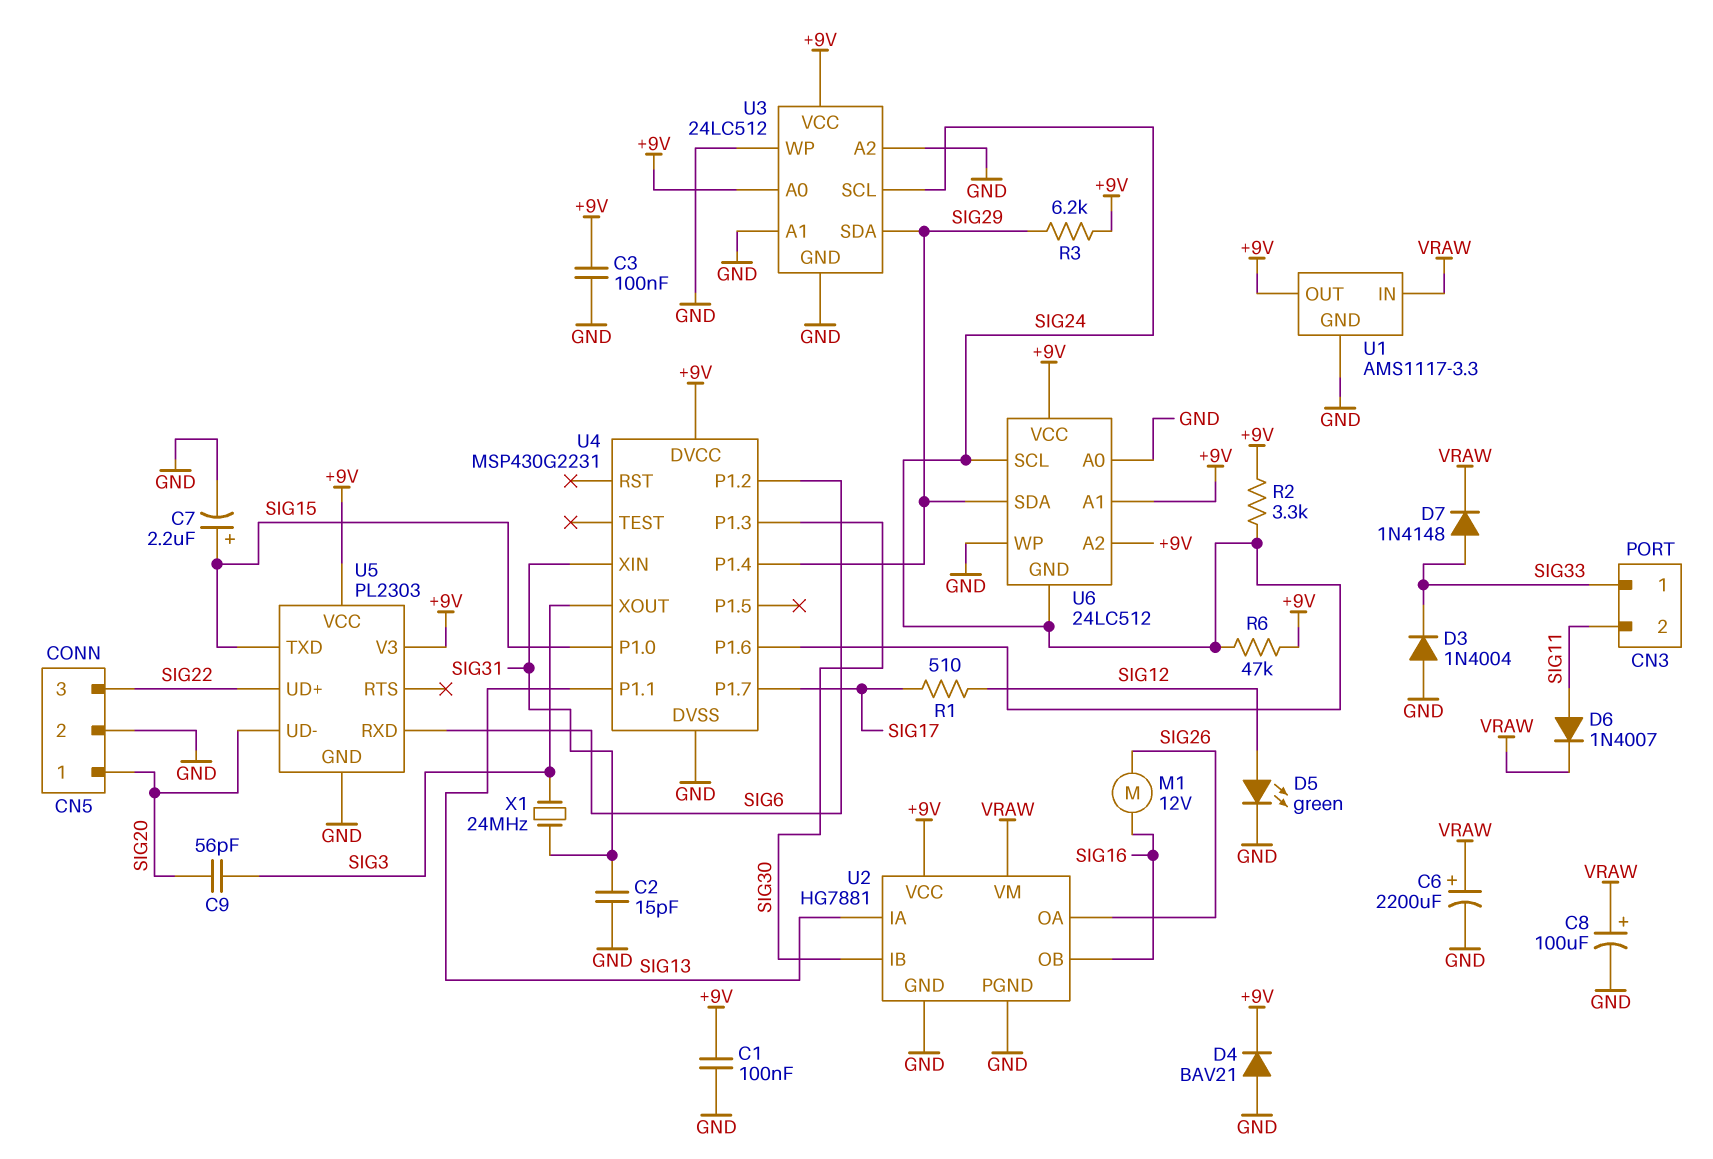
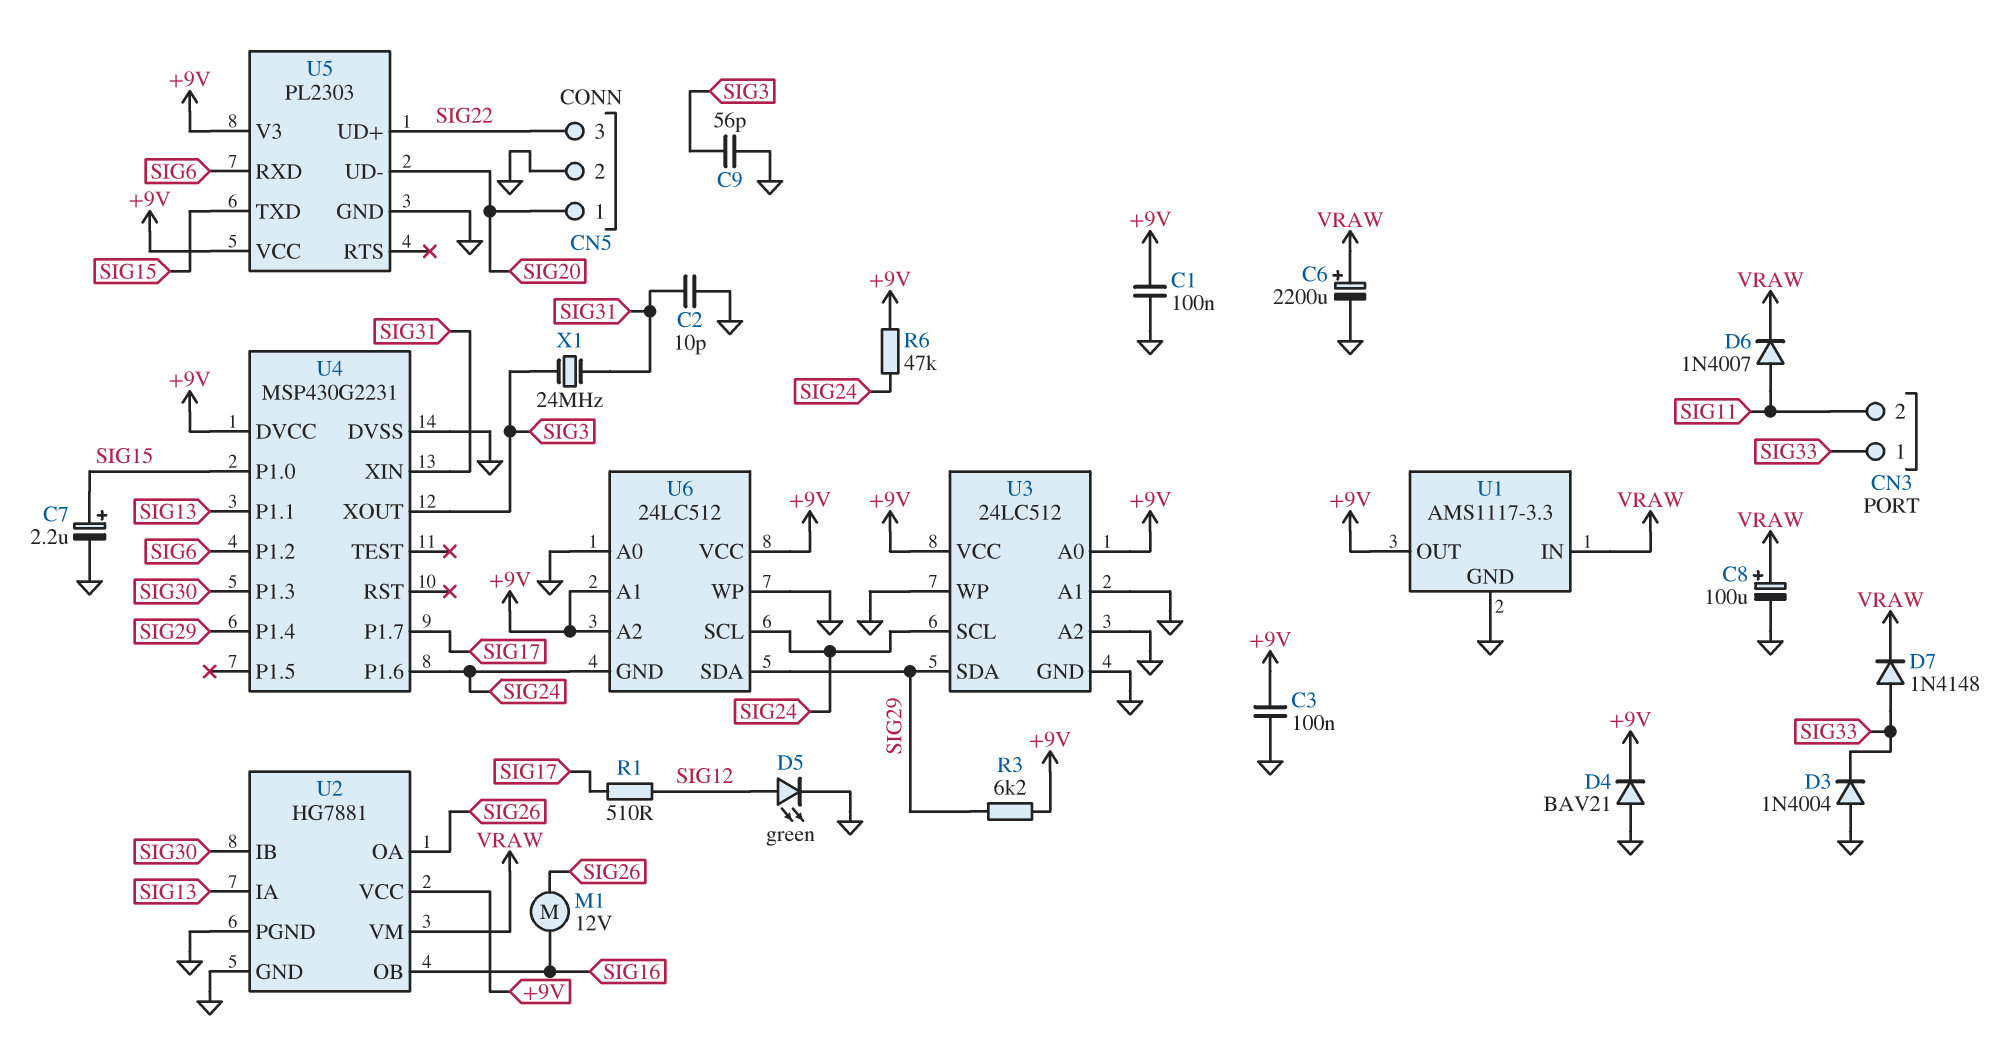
C2: 15pF (GND, SIG31) -> 10pF (GND, SIG31)
C9: 56pF (SIG3, SIG20) -> 56pF (GND, SIG3)
R2: 3.3k (+9V, SIG24) -> none

